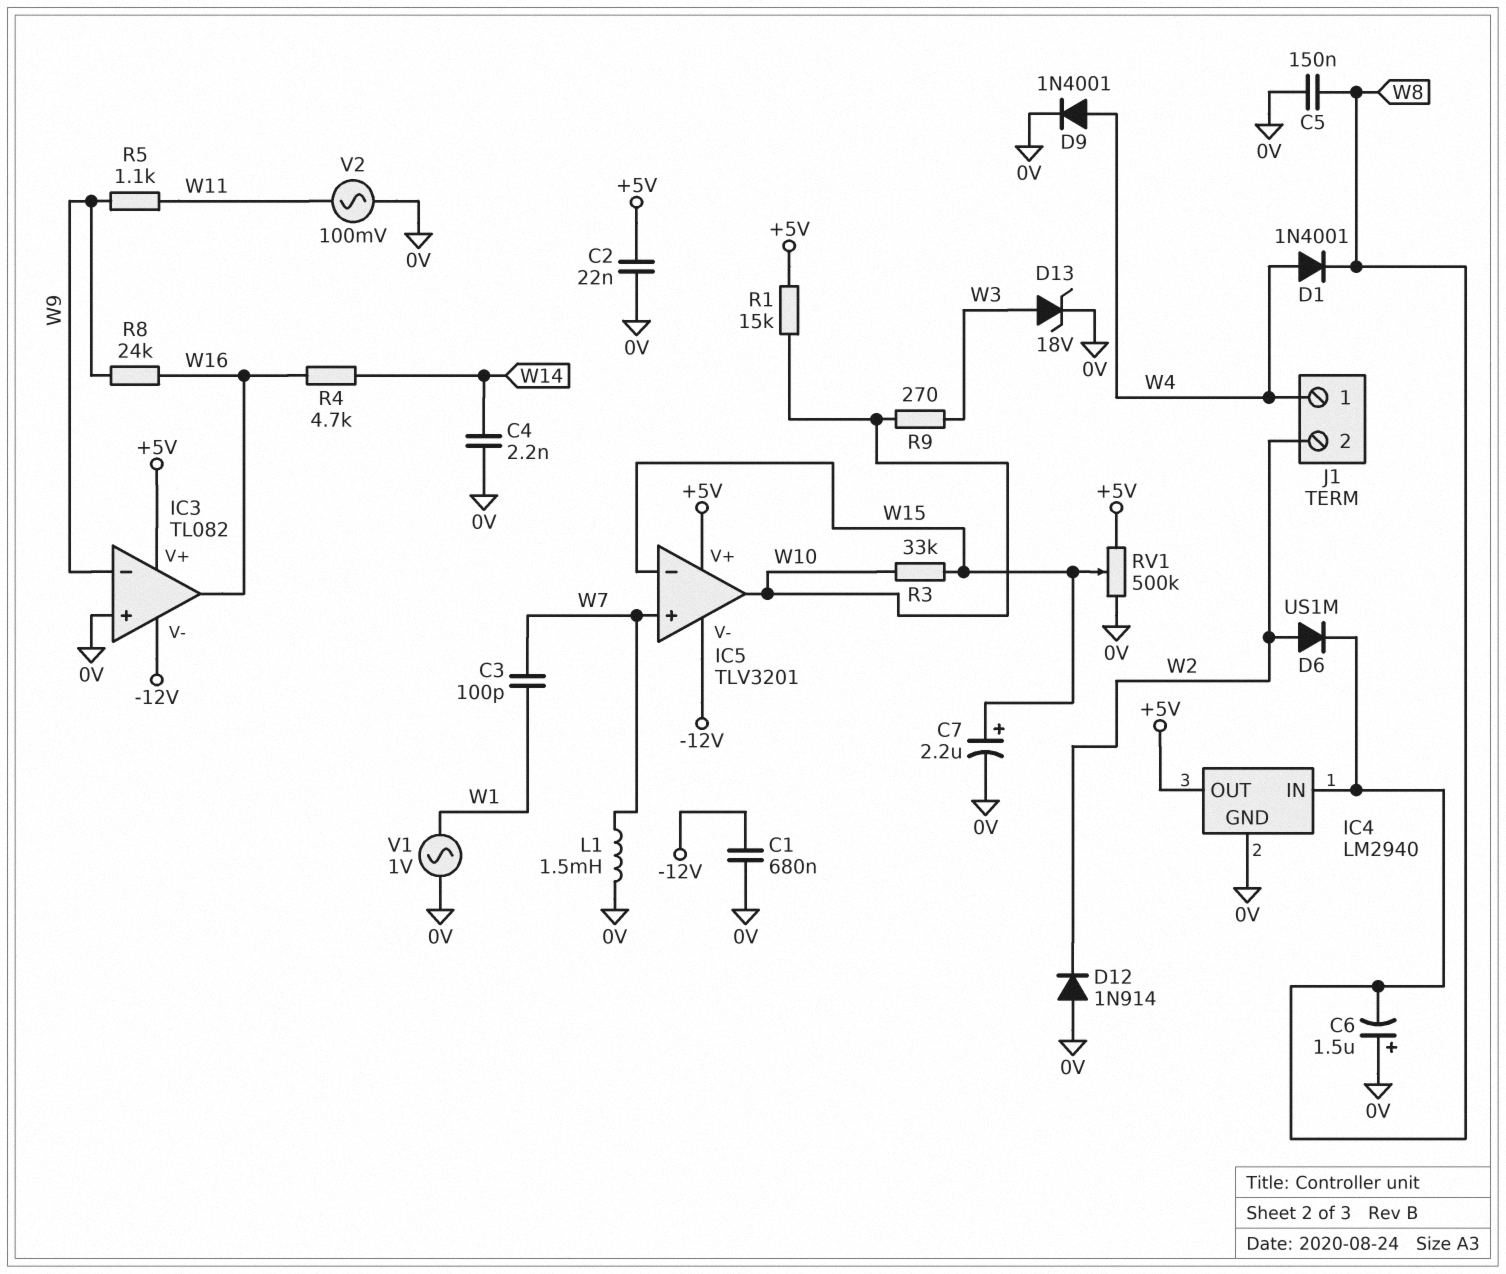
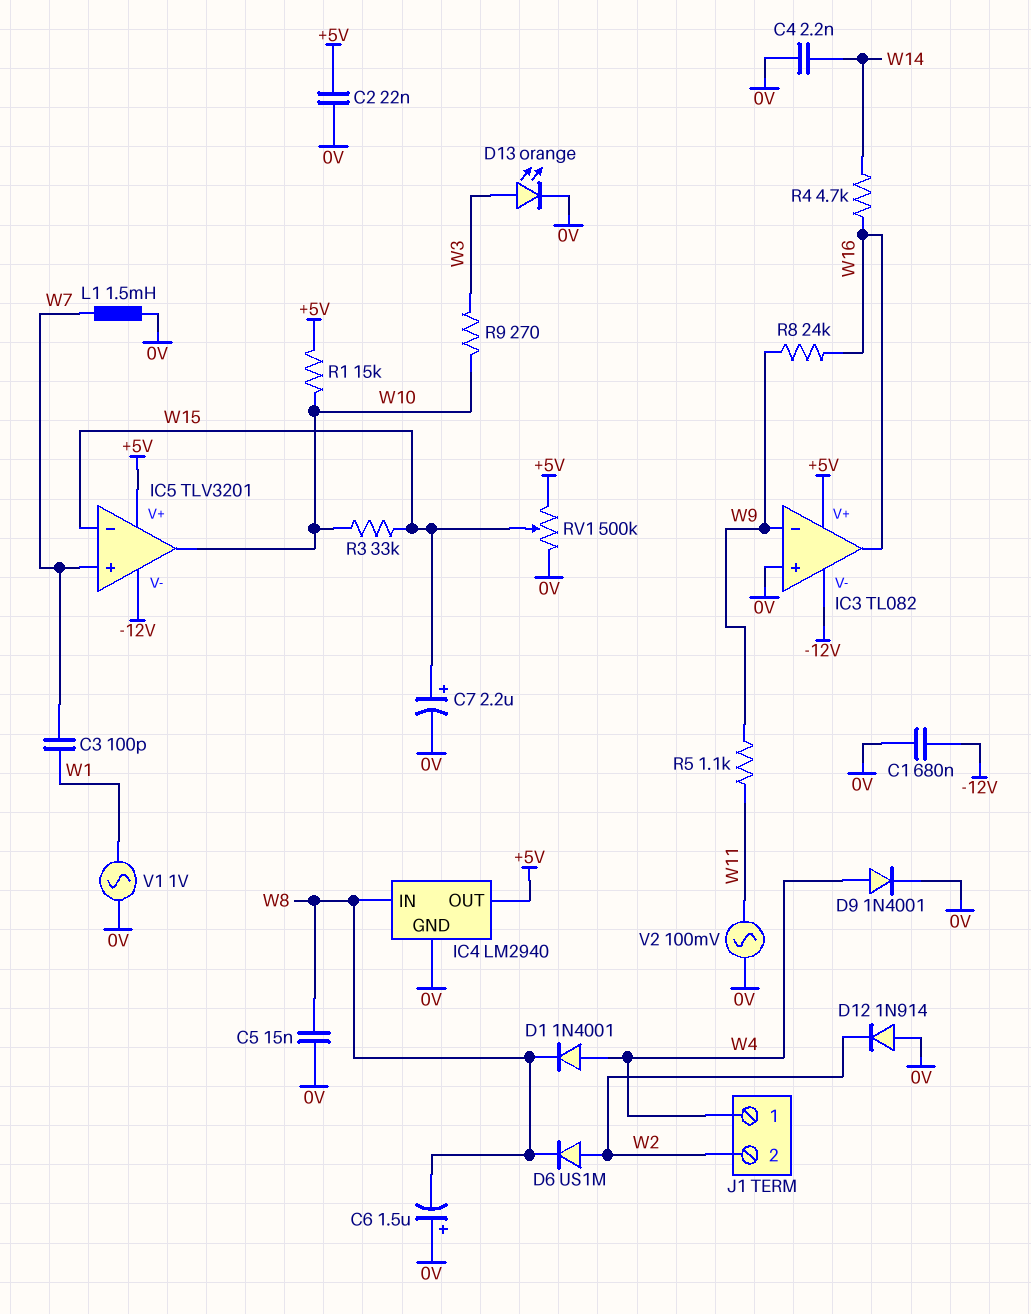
C5: 150nF (0V, W8) -> 15nF (0V, W8)
D13: zener 18V (A W3, K 0V) -> LED orange (A W3, K 0V)

